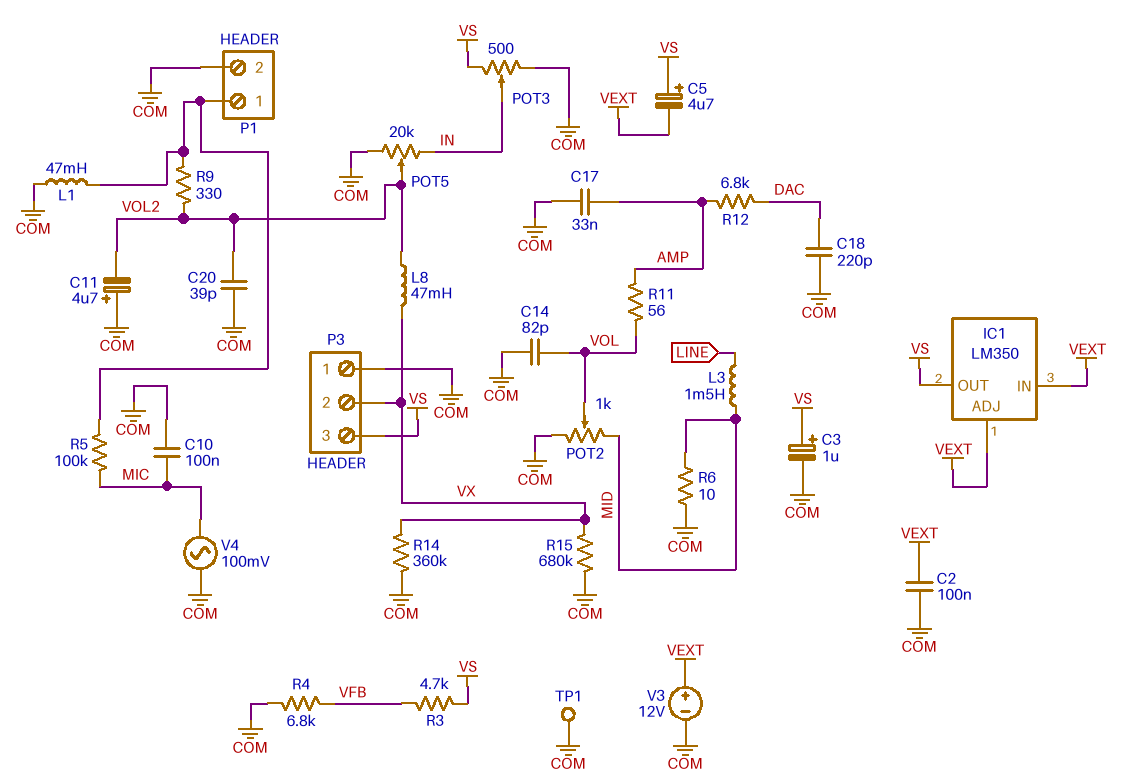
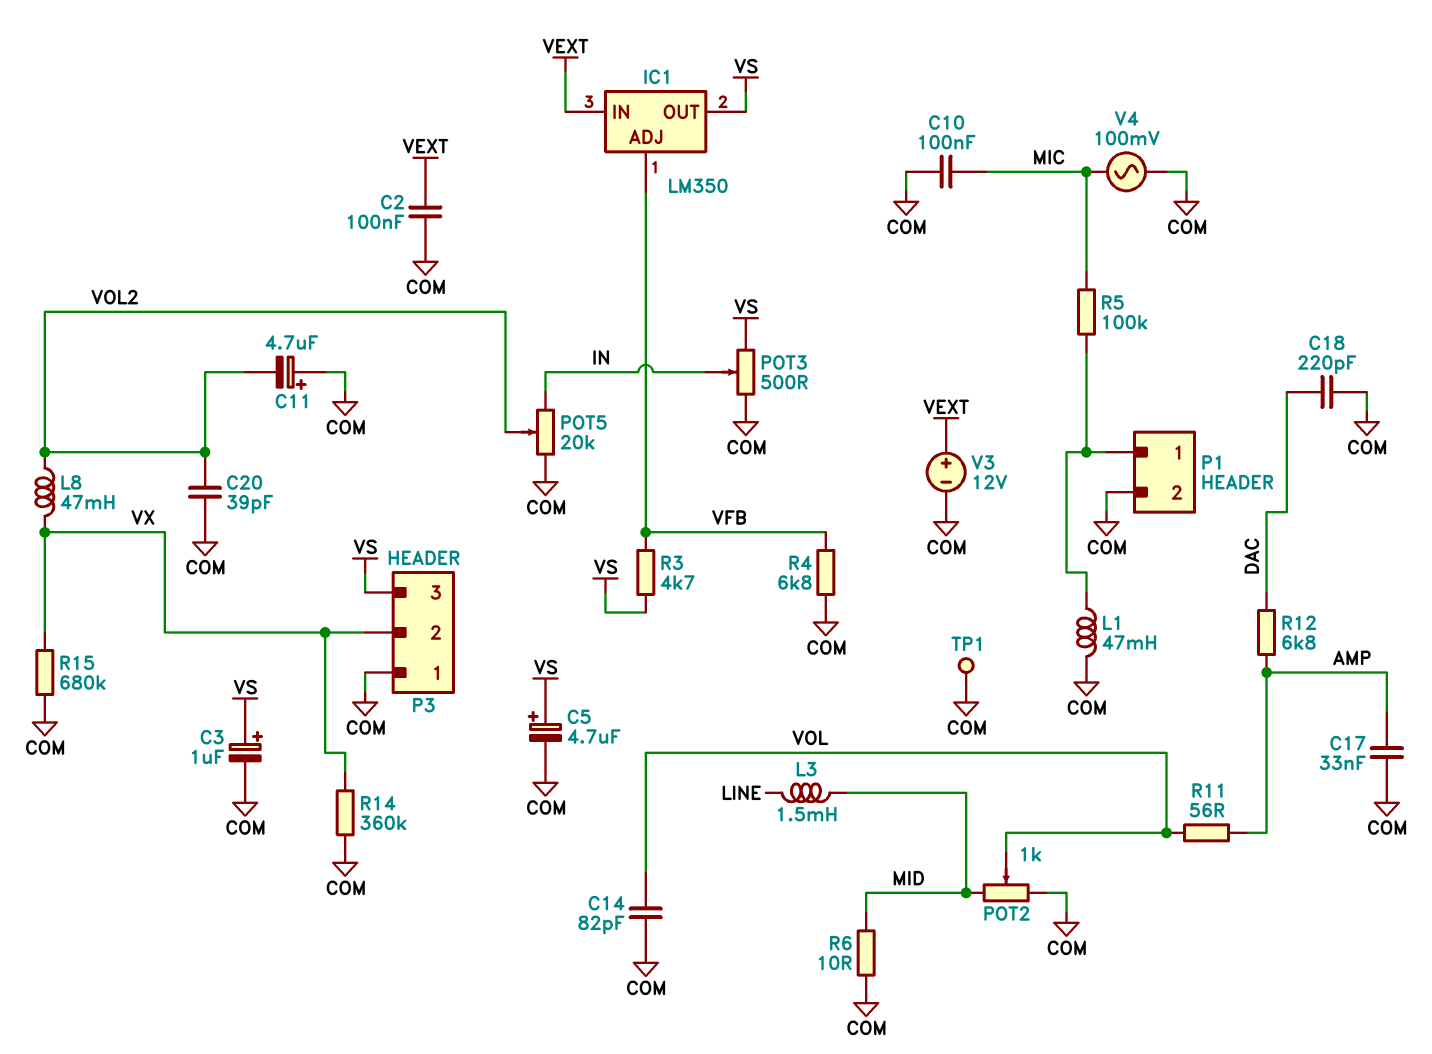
C5: 4.7uF (plus VS, minus VEXT) -> 4.7uF (plus VS, minus COM)
IC1 pin ADJ: VEXT -> VFB
R9: 330 (P1/1, VOL2) -> none

